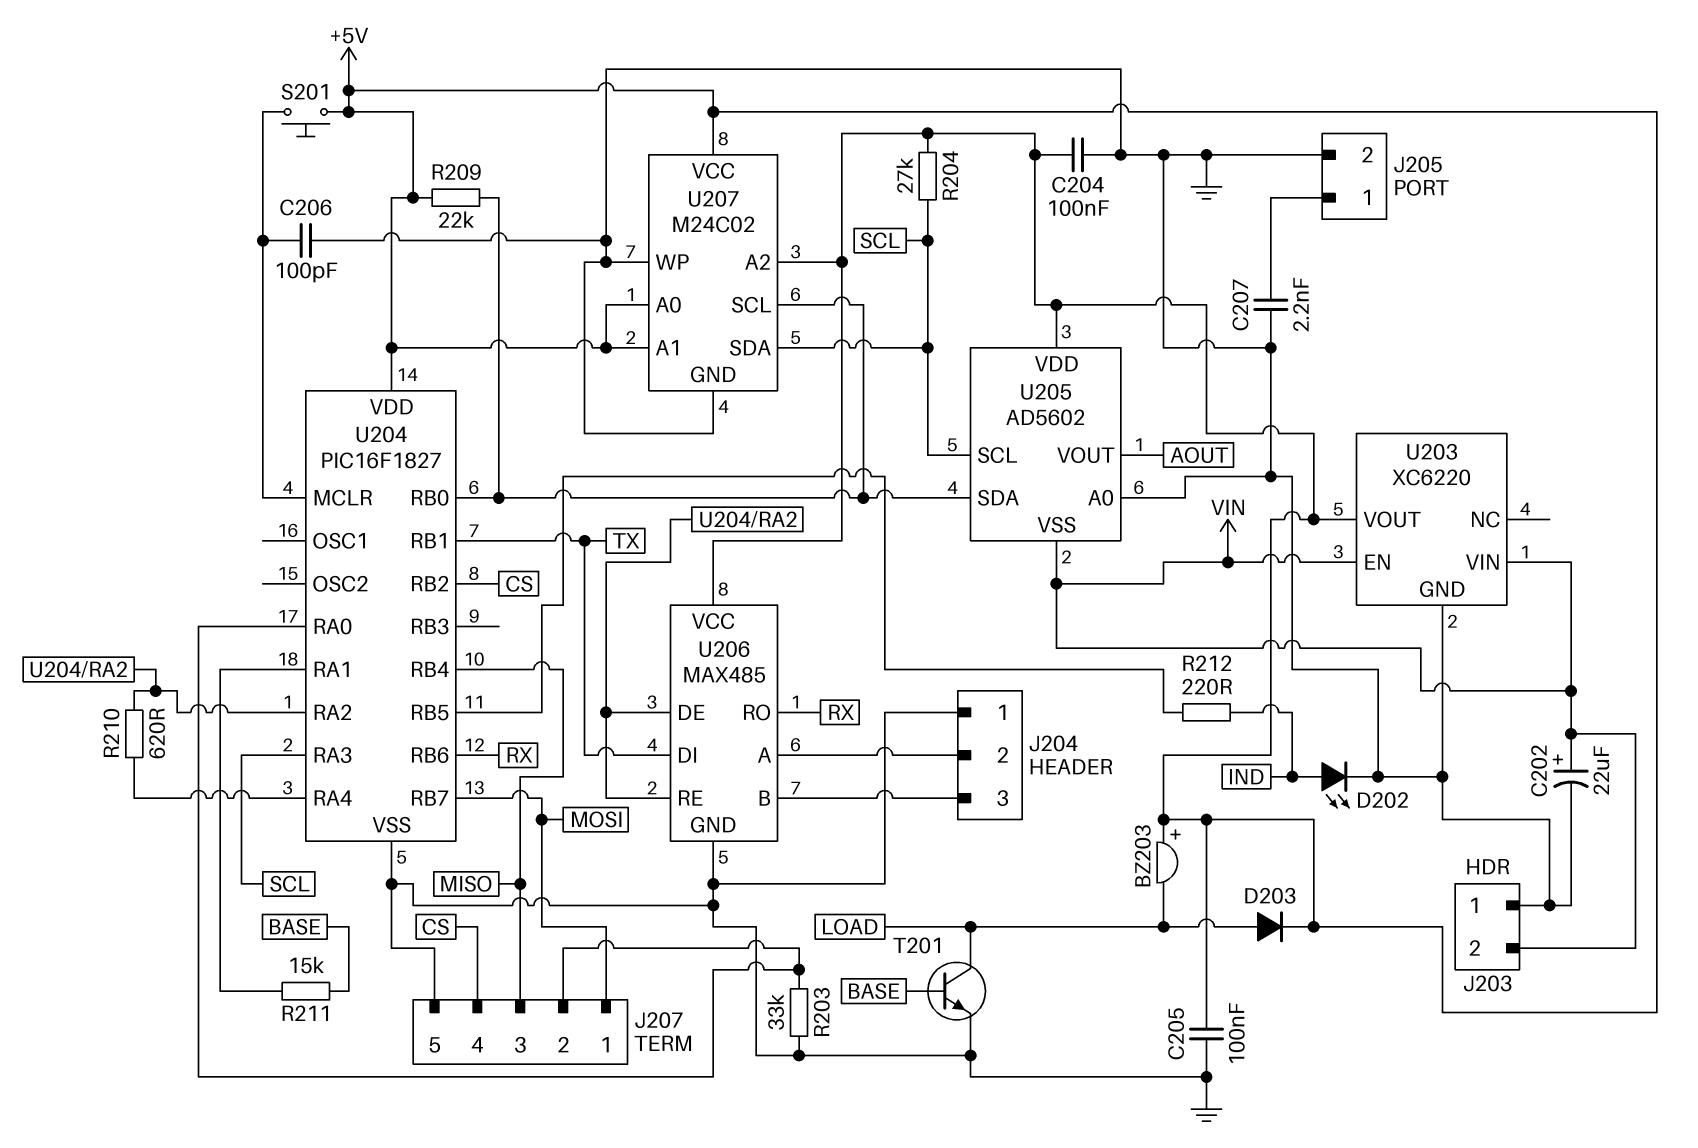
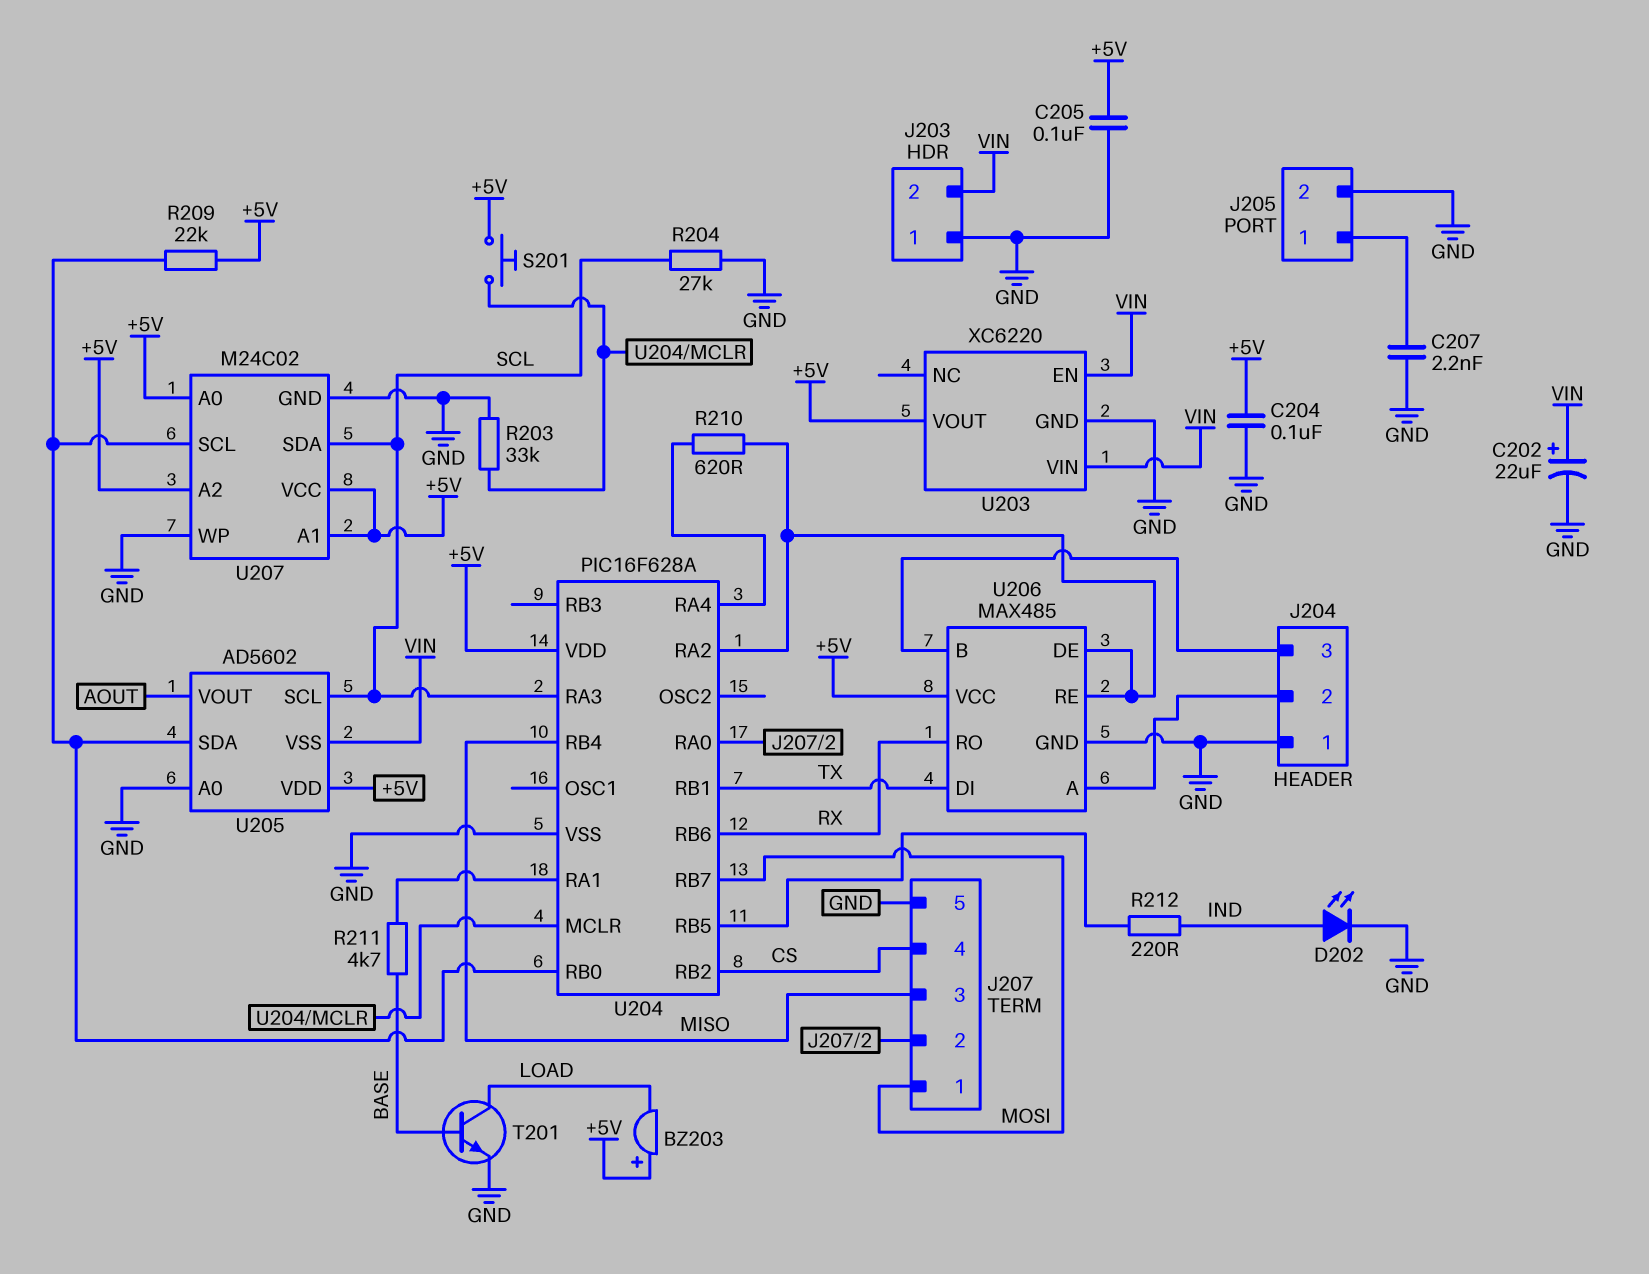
C206: 100pF (GND, U204/MCLR) -> none
D203: diode (A LOAD, K +5V) -> none
R203: 33k (GND, J207/2) -> 33k (GND, U204/MCLR)
R204: 27k (+5V, SCL) -> 27k (GND, SCL)
R211: 15k (BASE, U204/RA1) -> 4.7k (BASE, U204/RA1)
U204: PIC16F1827 -> PIC16F628A

